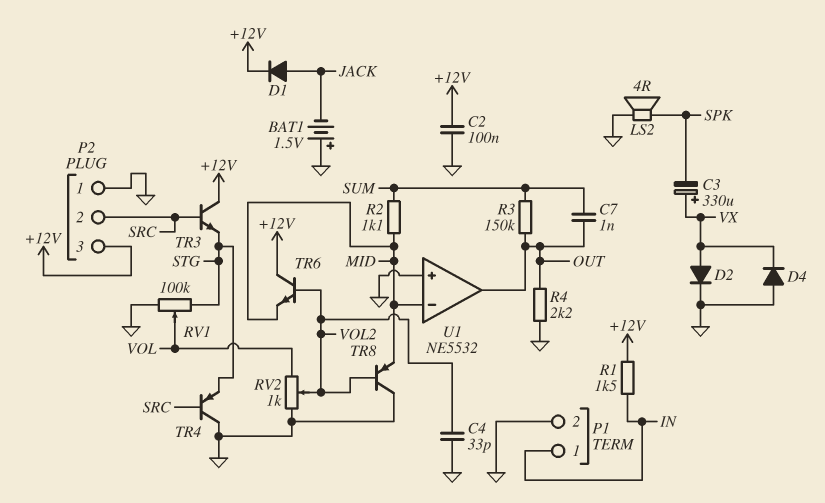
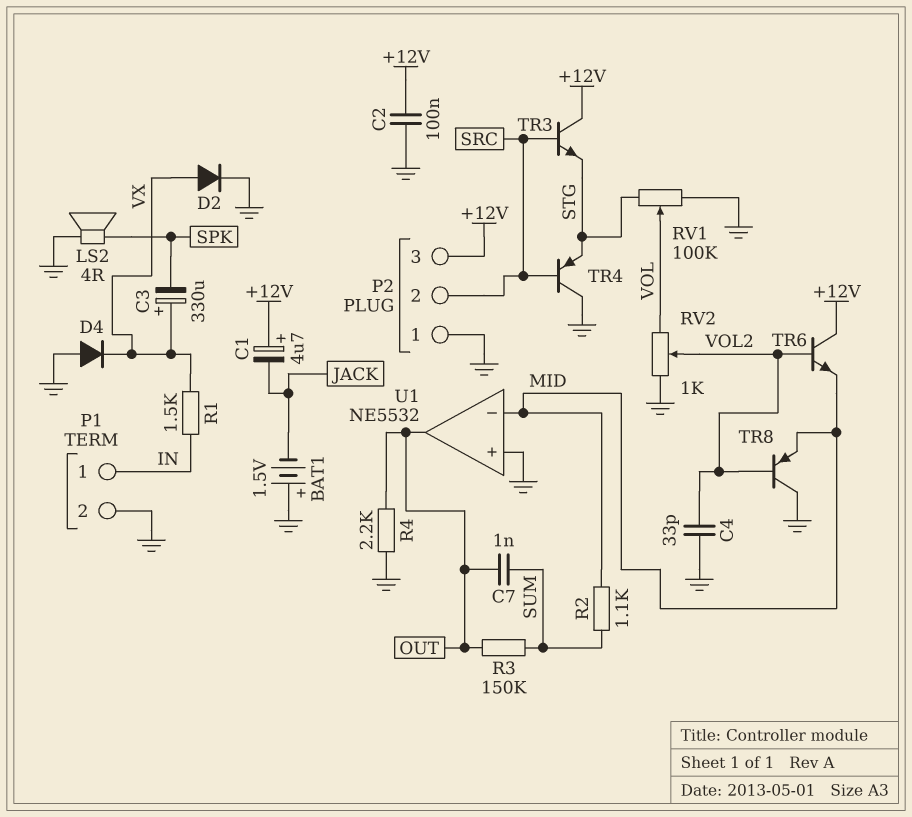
C1: none -> 4.7uF (plus +12V, minus JACK)
D1: diode (A JACK, K +12V) -> none
R1: 1.5k (+12V, IN) -> 1.5k (IN, VX)

